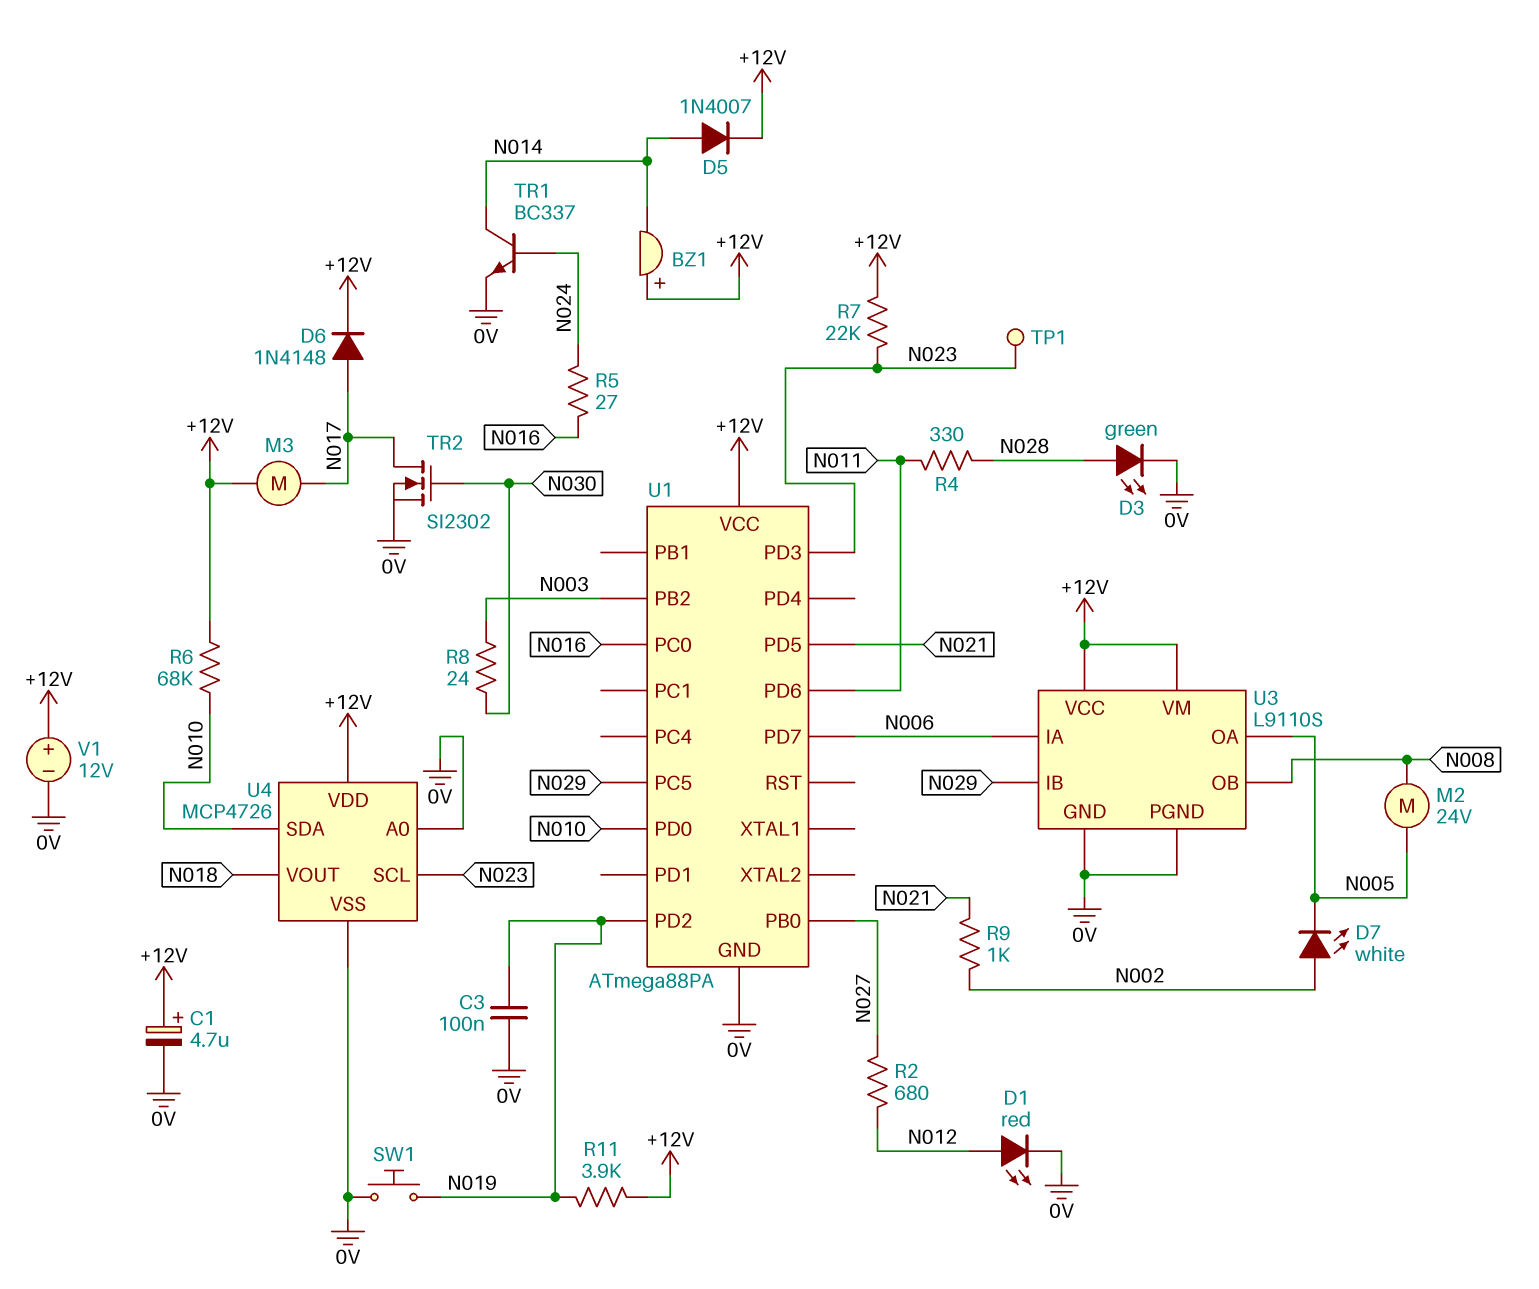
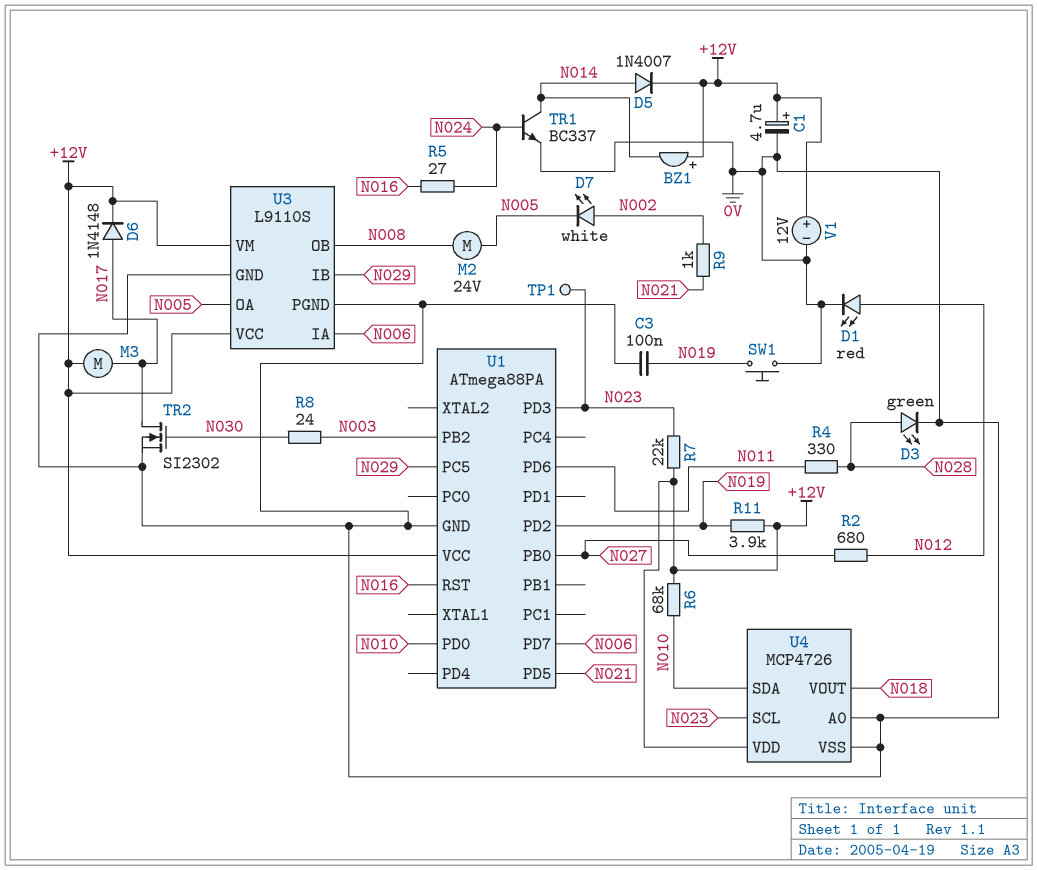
U1 pin PC0: N016 -> none
U1 pin RST: none -> N016

